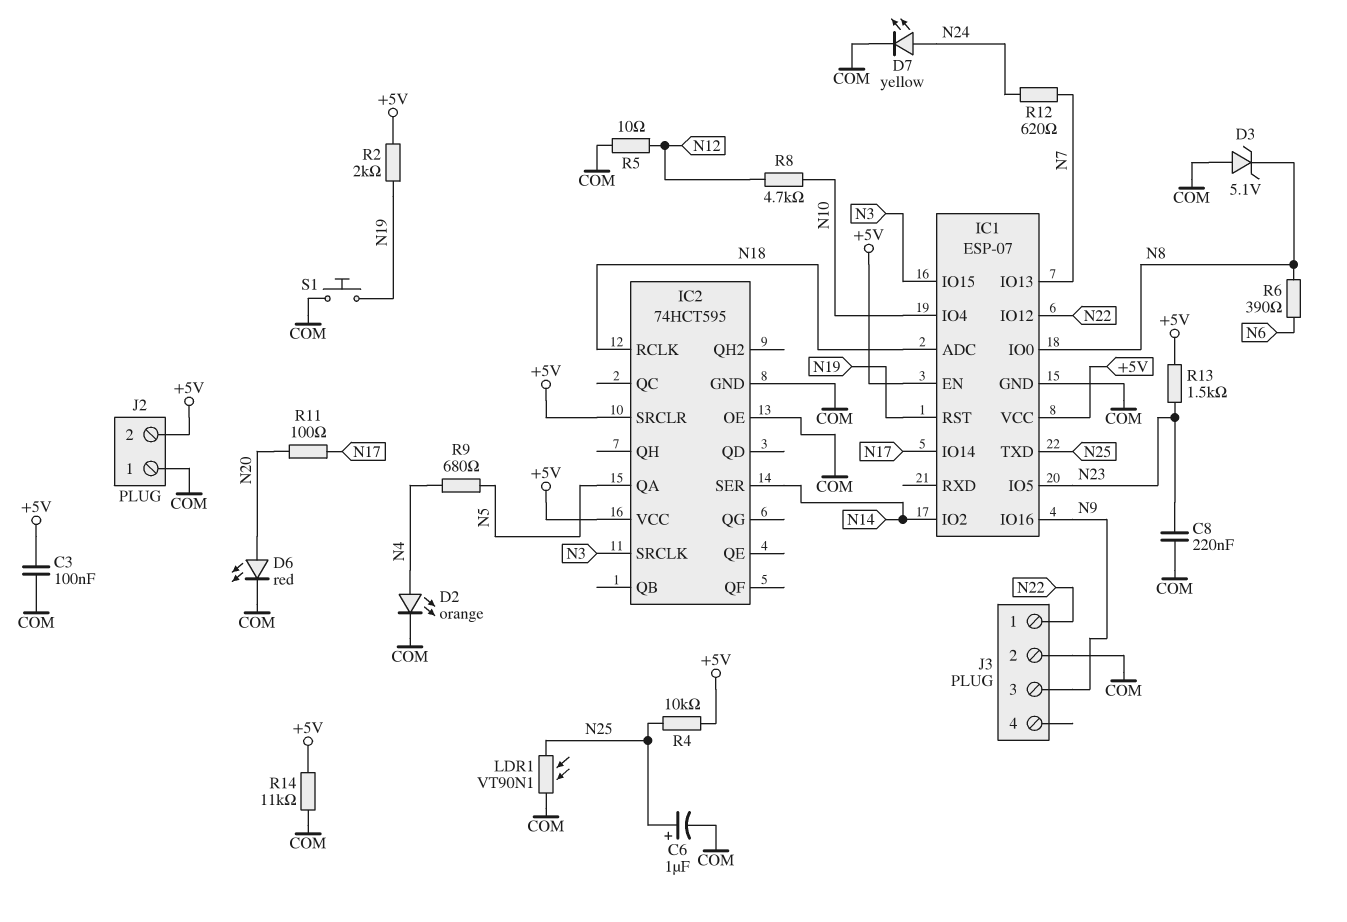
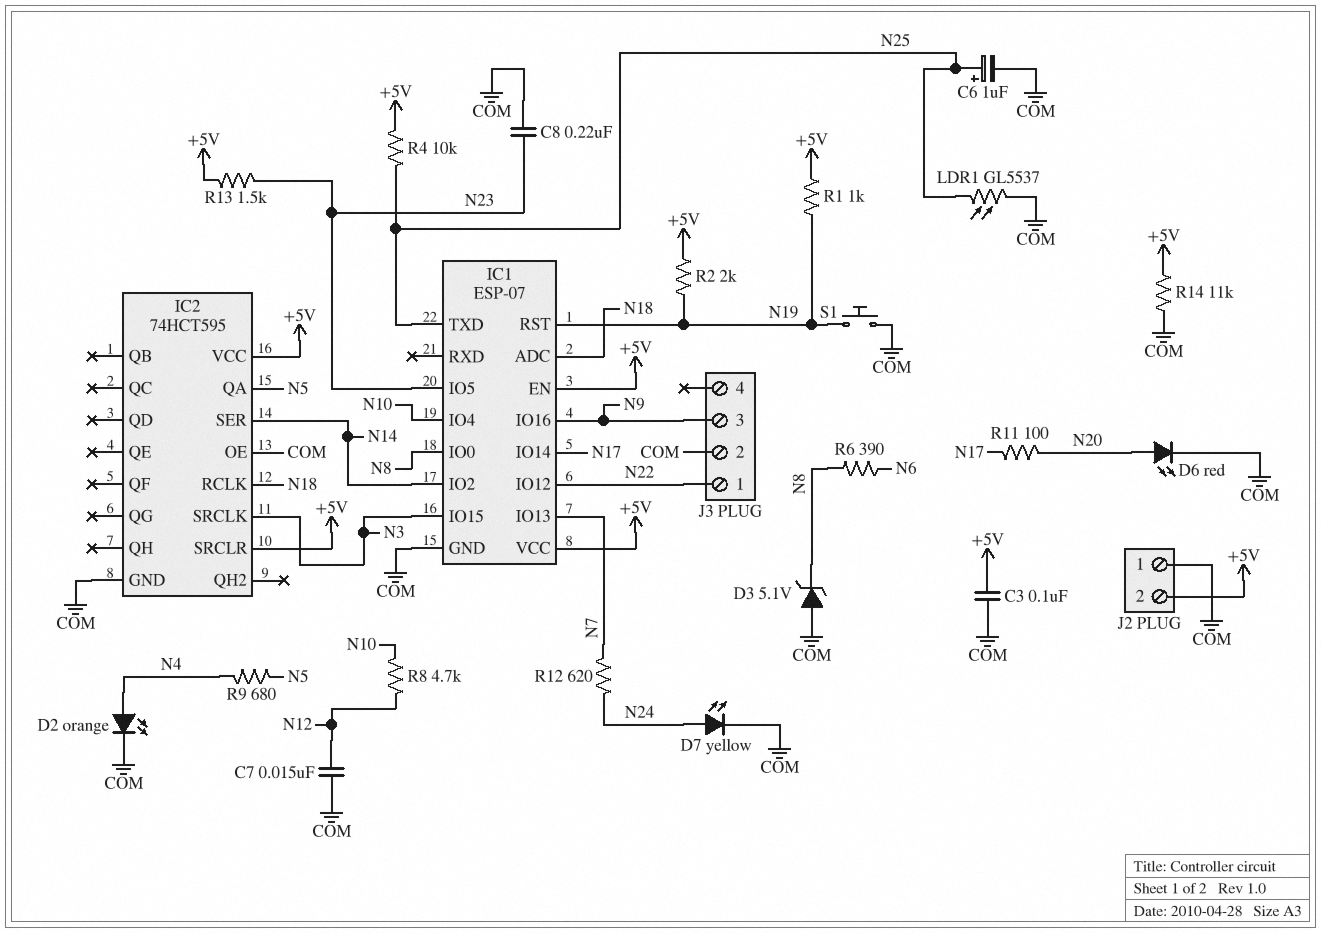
C7: none -> 15nF (COM, N12)
LDR1: VT90N1 (COM, N25) -> GL5537 (COM, N25)
R1: none -> 1k (+5V, N19)
R5: 10 (COM, N12) -> none

